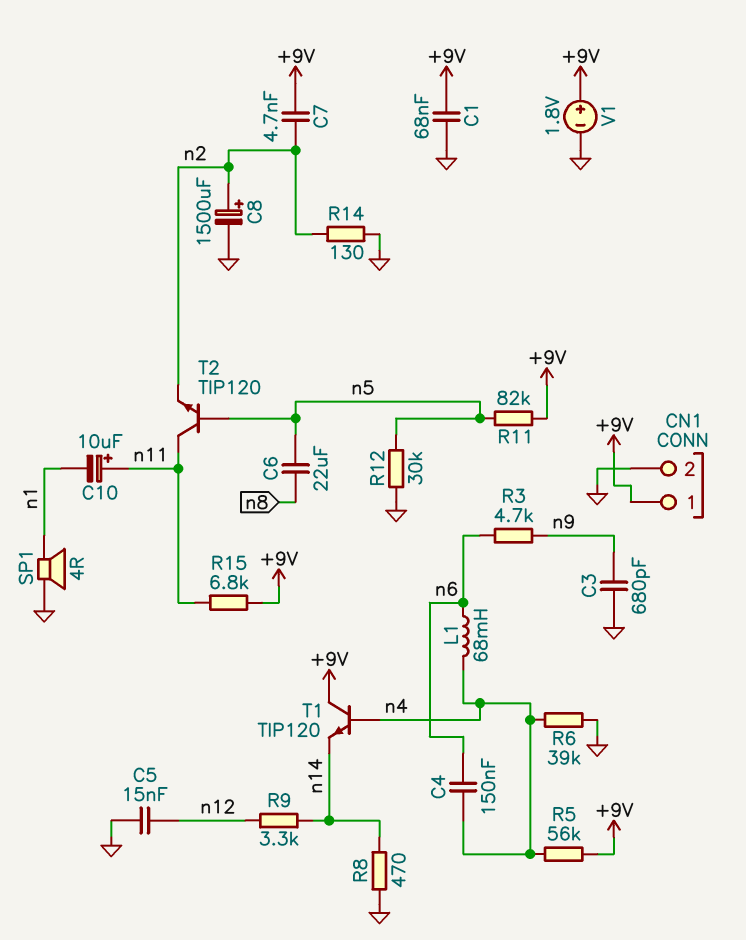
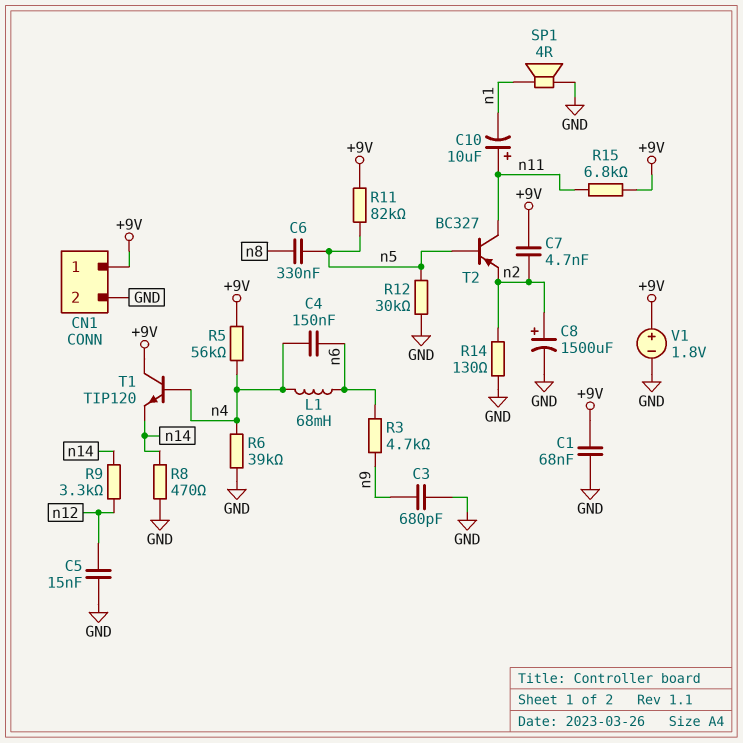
C6: 22uF (n5, n8) -> 330nF (n5, n8)
T2: NPN TIP120 (B n5, C n11, E n2) -> PNP BC327 (B n5, C n11, E n2)

